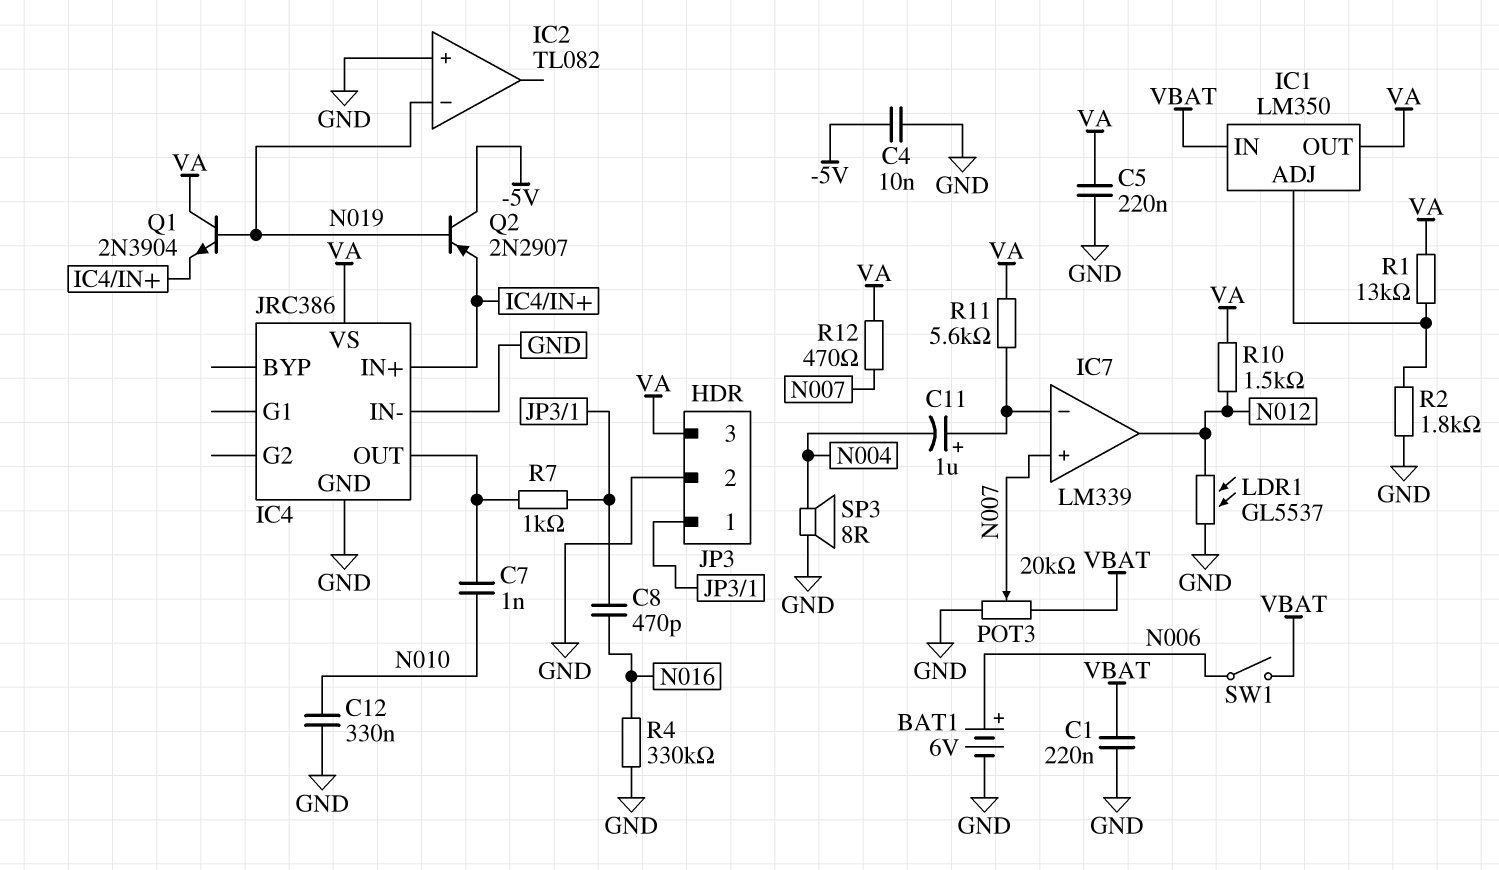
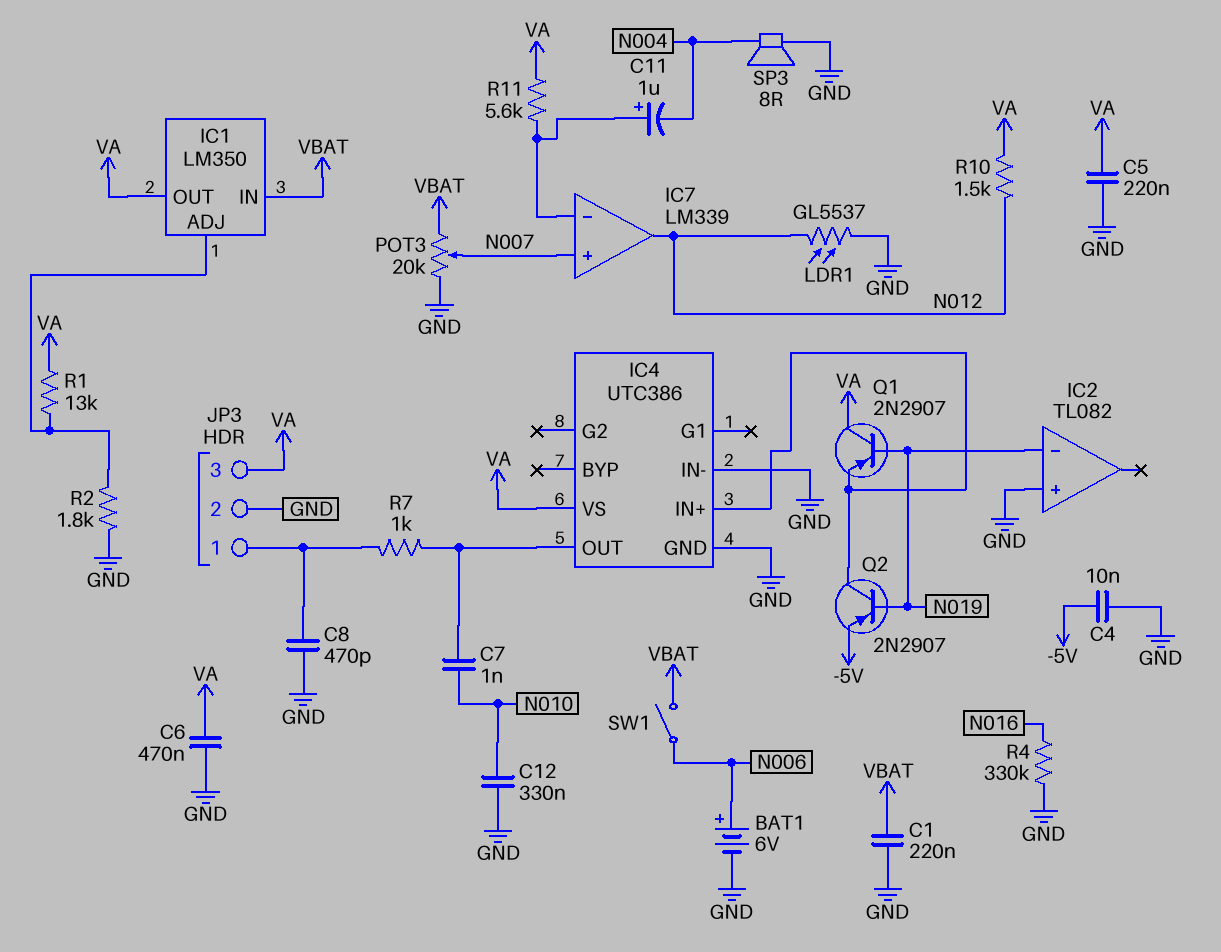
C6: none -> 470nF (GND, VA)
C8: 470pF (JP3/1, N016) -> 470pF (GND, JP3/1)
IC4: JRC386 -> UTC386
Q1: NPN 2N3904 (B N019, C VA, E IC4/IN+) -> PNP 2N2907 (B N019, C VA, E IC4/IN+)
Q2: PNP 2N2907 (B N019, C -5V, E IC4/IN+) -> PNP 2N2907 (B N019, C IC4/IN+, E -5V)
R12: 470 (N007, VA) -> none

